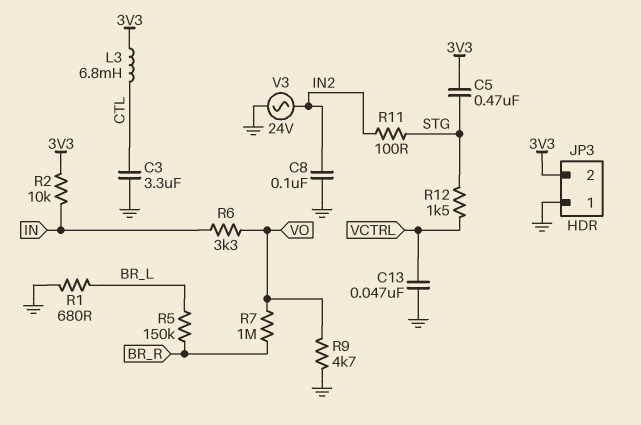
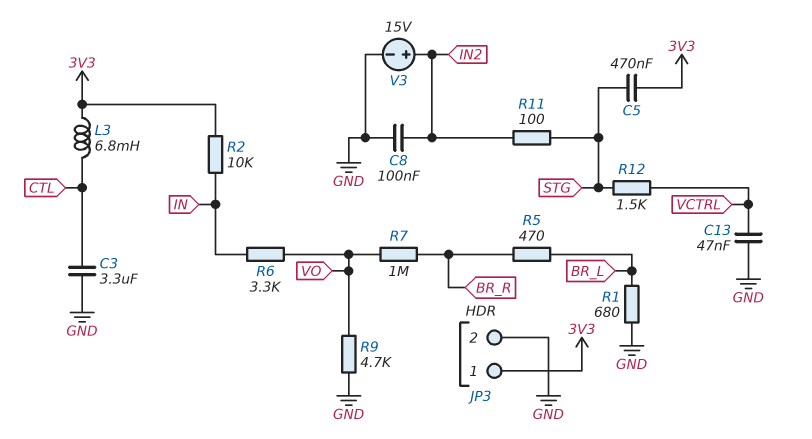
JP3 pin 1: GND -> 3V3
JP3 pin 2: 3V3 -> GND
R5: 150k (BR_L, BR_R) -> 470 (BR_L, BR_R)
V3: AC 24V (GND, IN2) -> 15V (plus IN2, minus GND)

